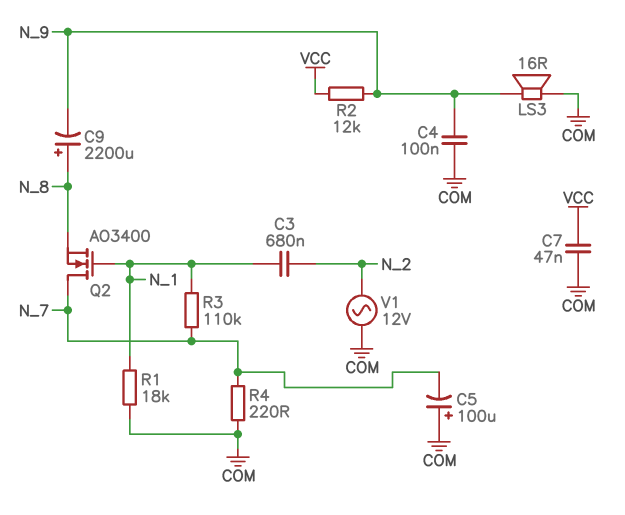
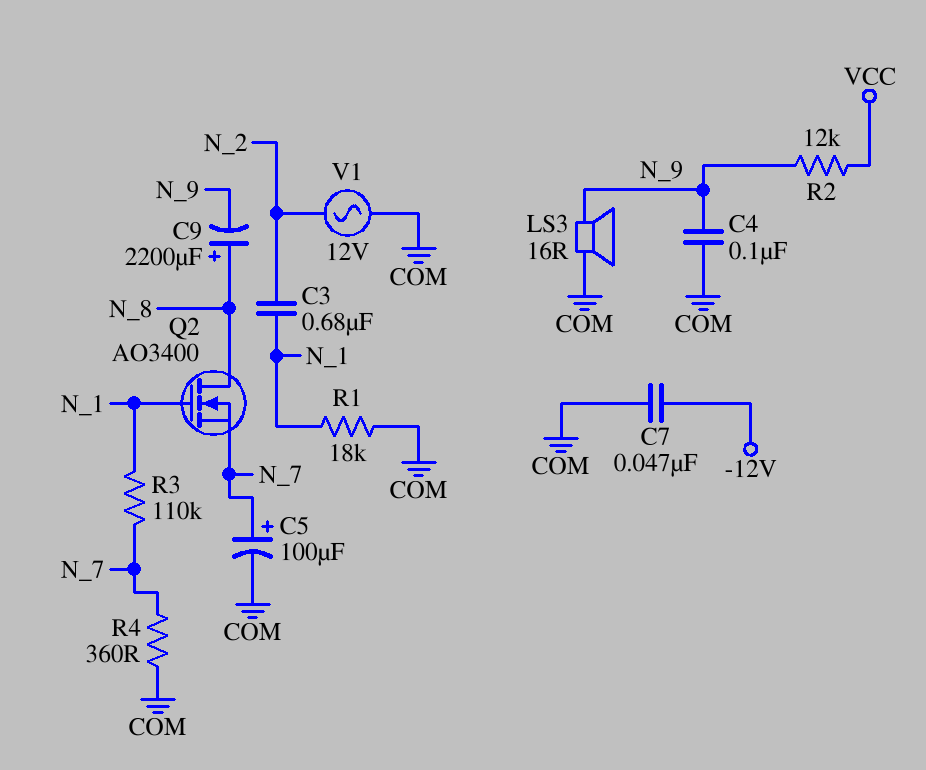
C5: 100uF (plus COM, minus N_7) -> 100uF (plus N_7, minus COM)
C7: 47nF (COM, VCC) -> 47nF (-12V, COM)
Q2: NMOS AO3400 (G N_1, D N_7, S N_8) -> NMOS AO3400 (G N_1, D N_8, S N_7)
R4: 220 (COM, N_7) -> 360 (COM, N_7)

